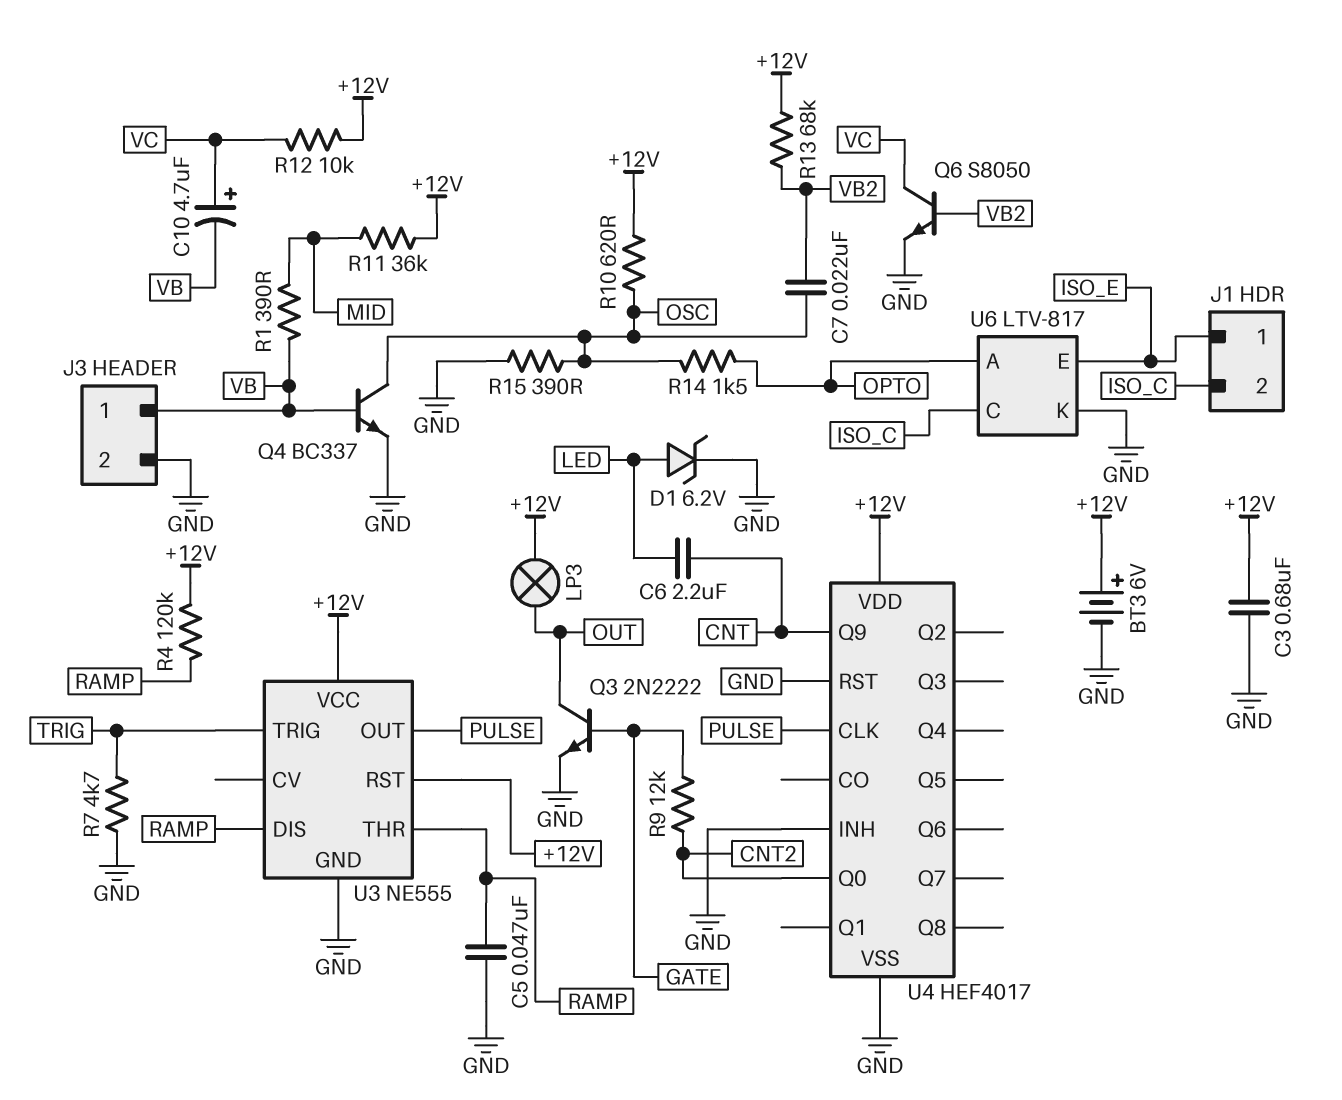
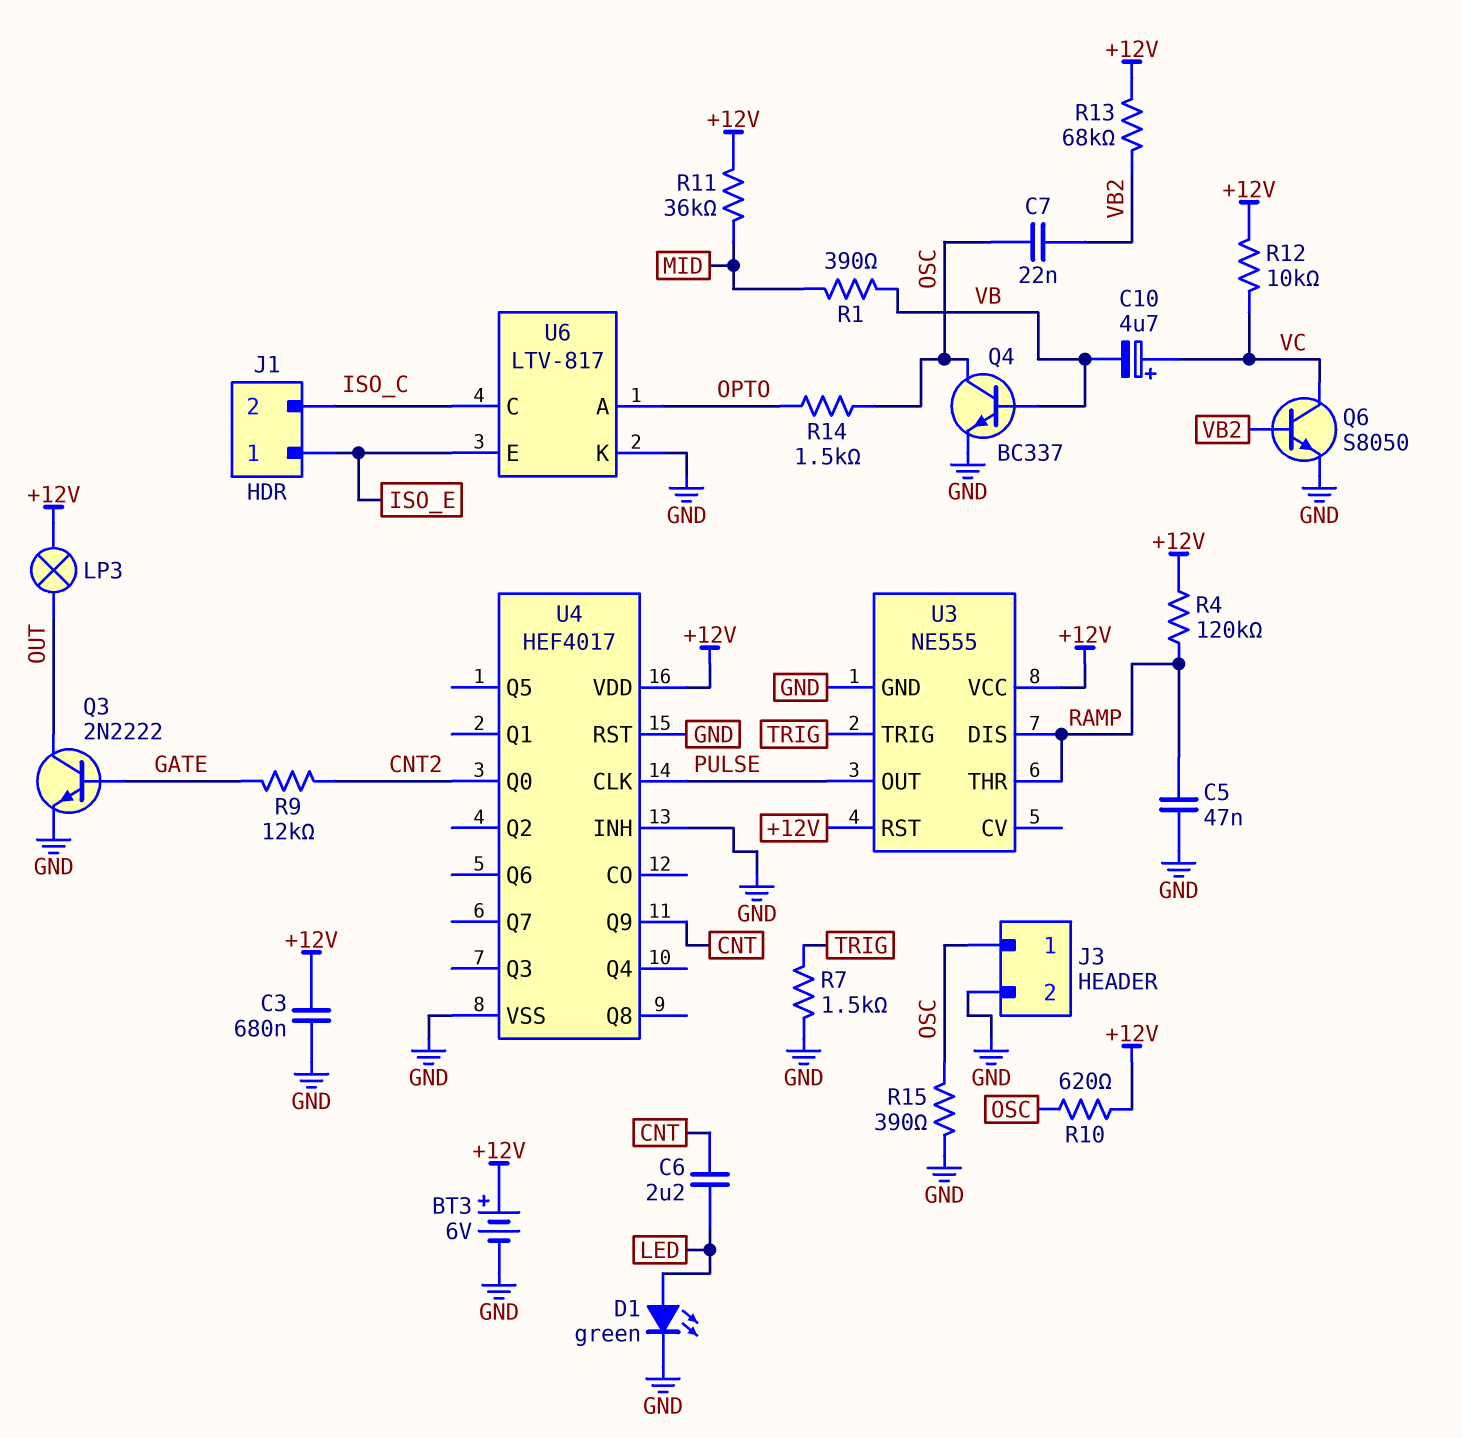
D1: zener 6.2V (A LED, K GND) -> LED green (A LED, K GND)
J3 pin 1: VB -> OSC
R7: 4.7k (GND, TRIG) -> 1.5k (GND, TRIG)

